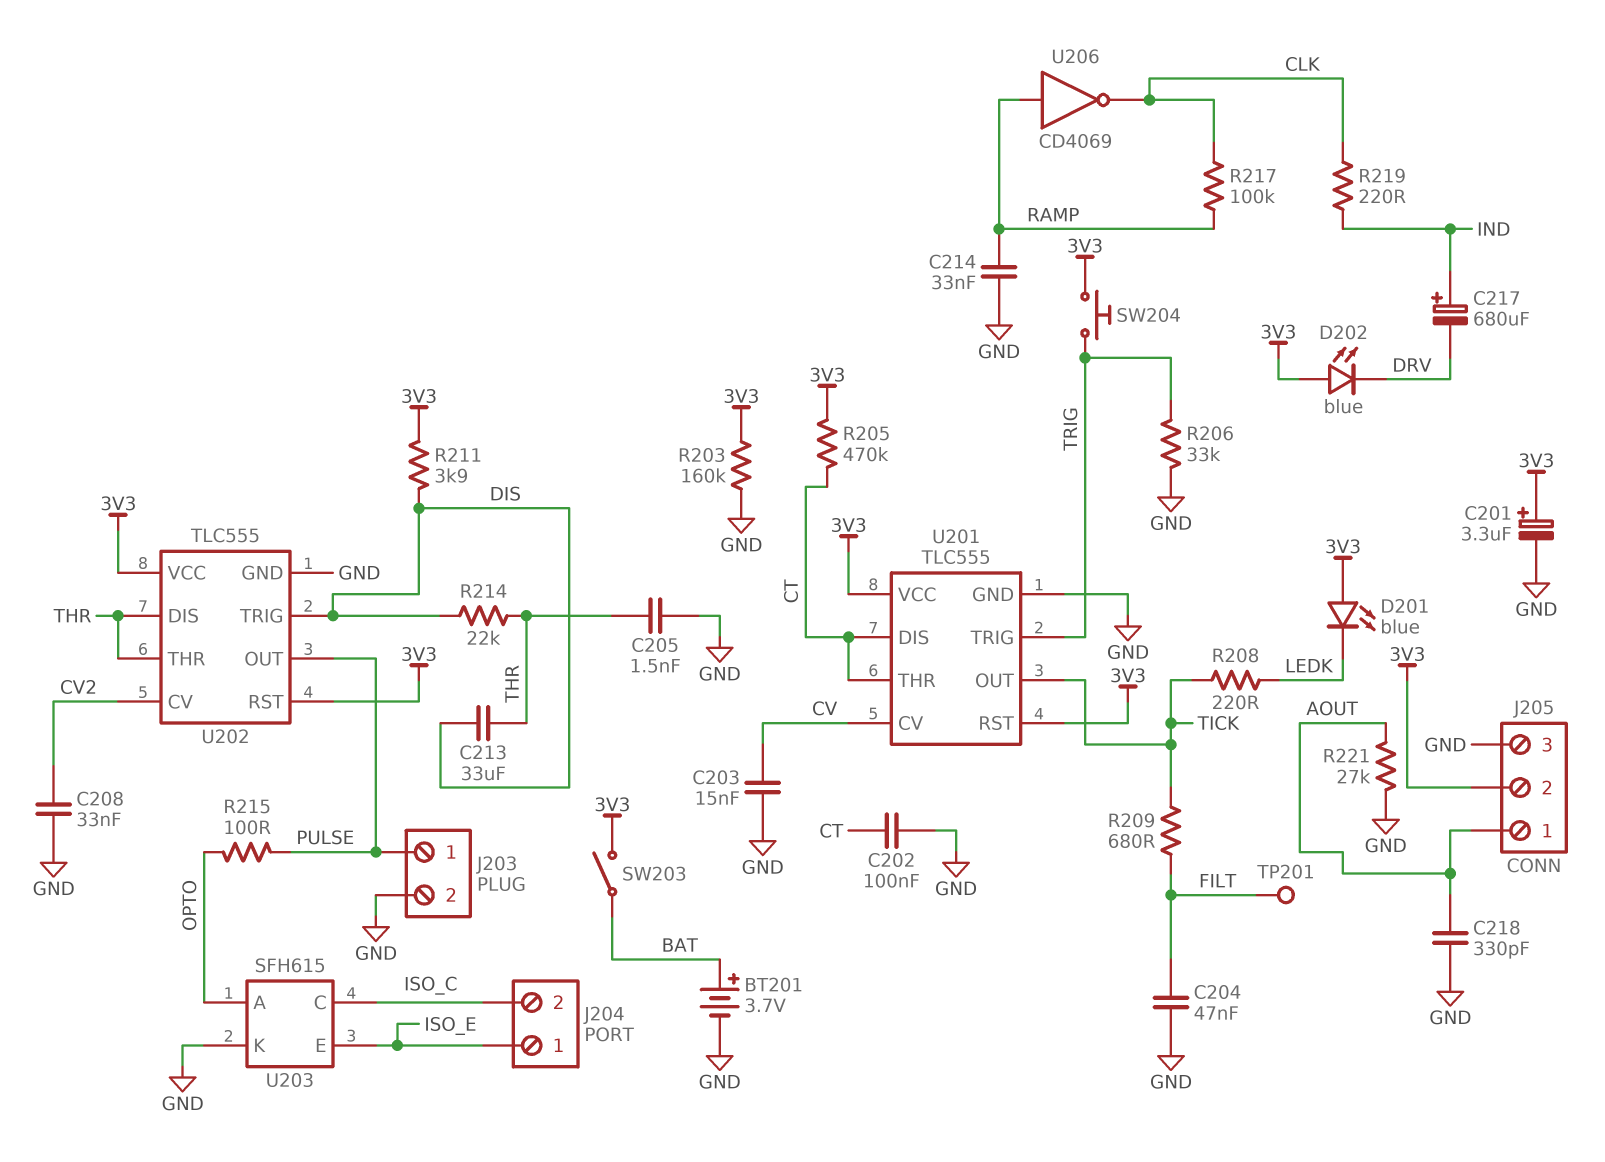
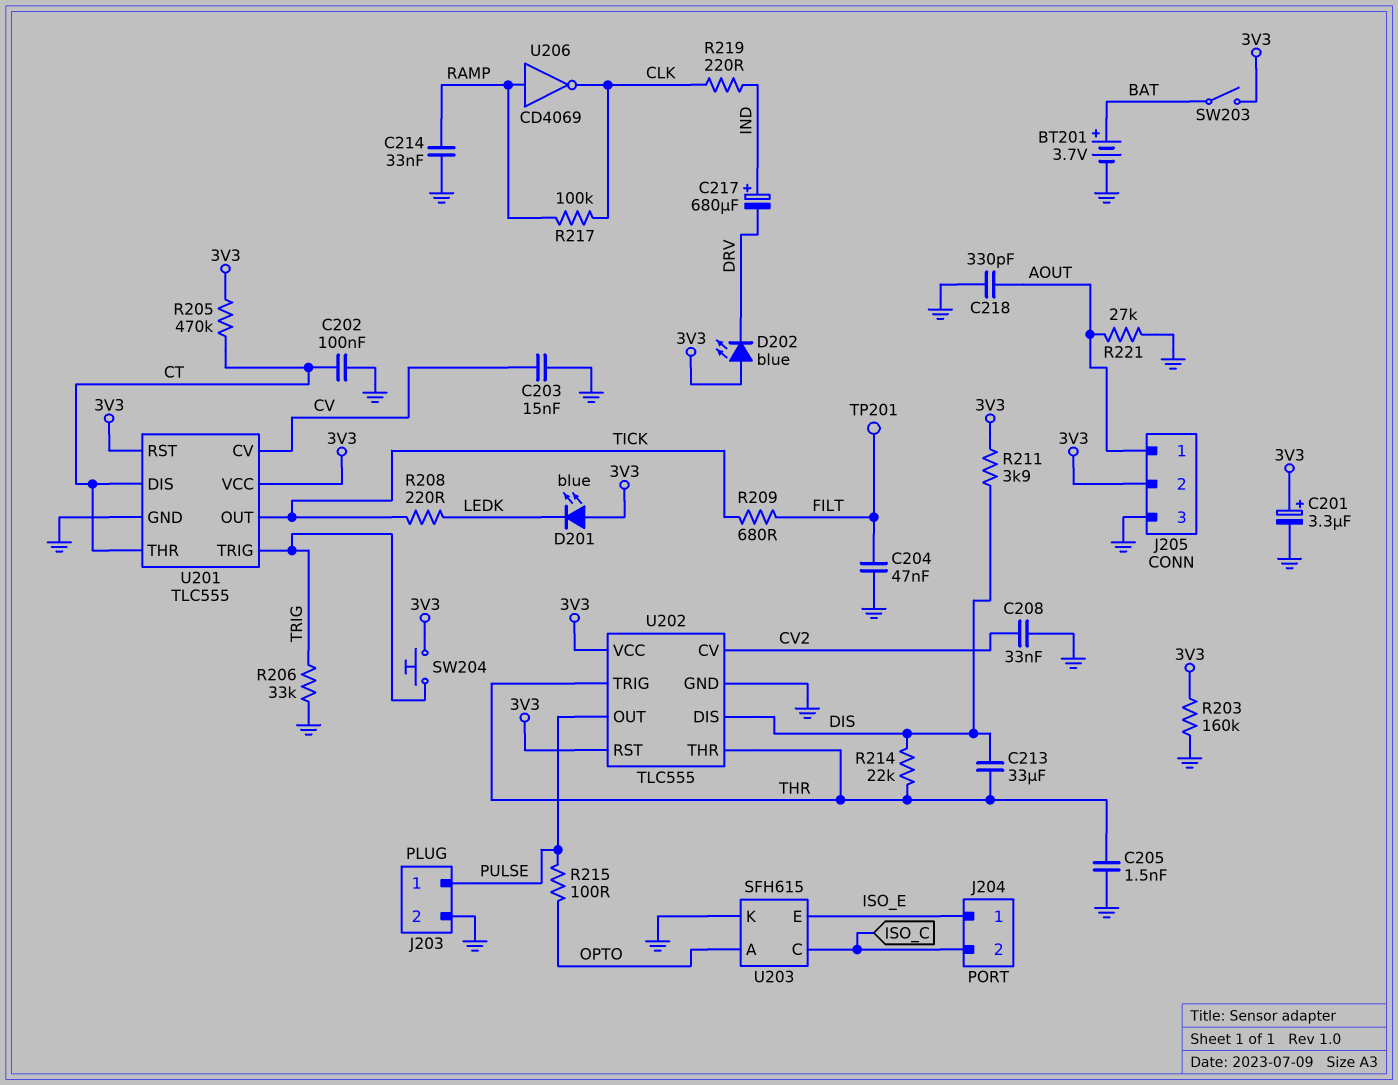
U202 pin DIS: THR -> DIS
U202 pin TRIG: DIS -> THR

